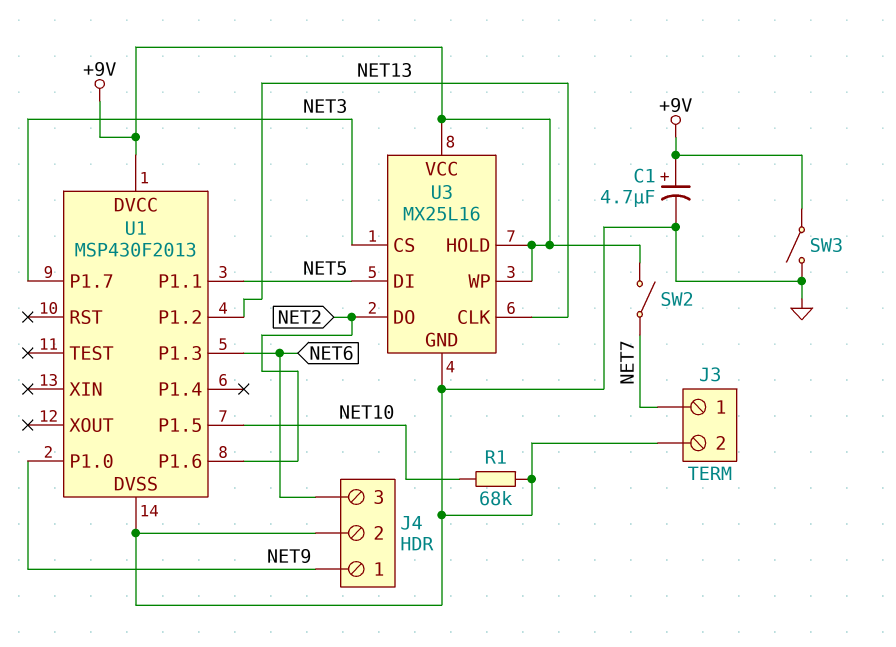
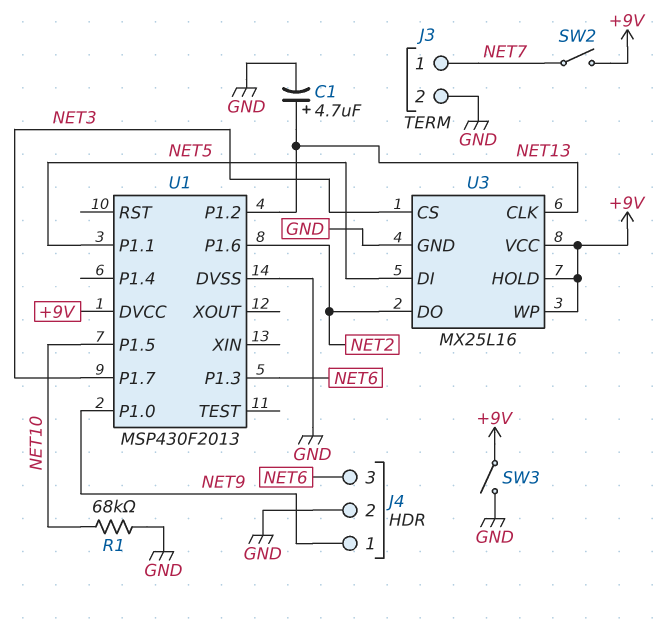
C1: 4.7uF (plus +9V, minus GND) -> 4.7uF (plus NET13, minus GND)

